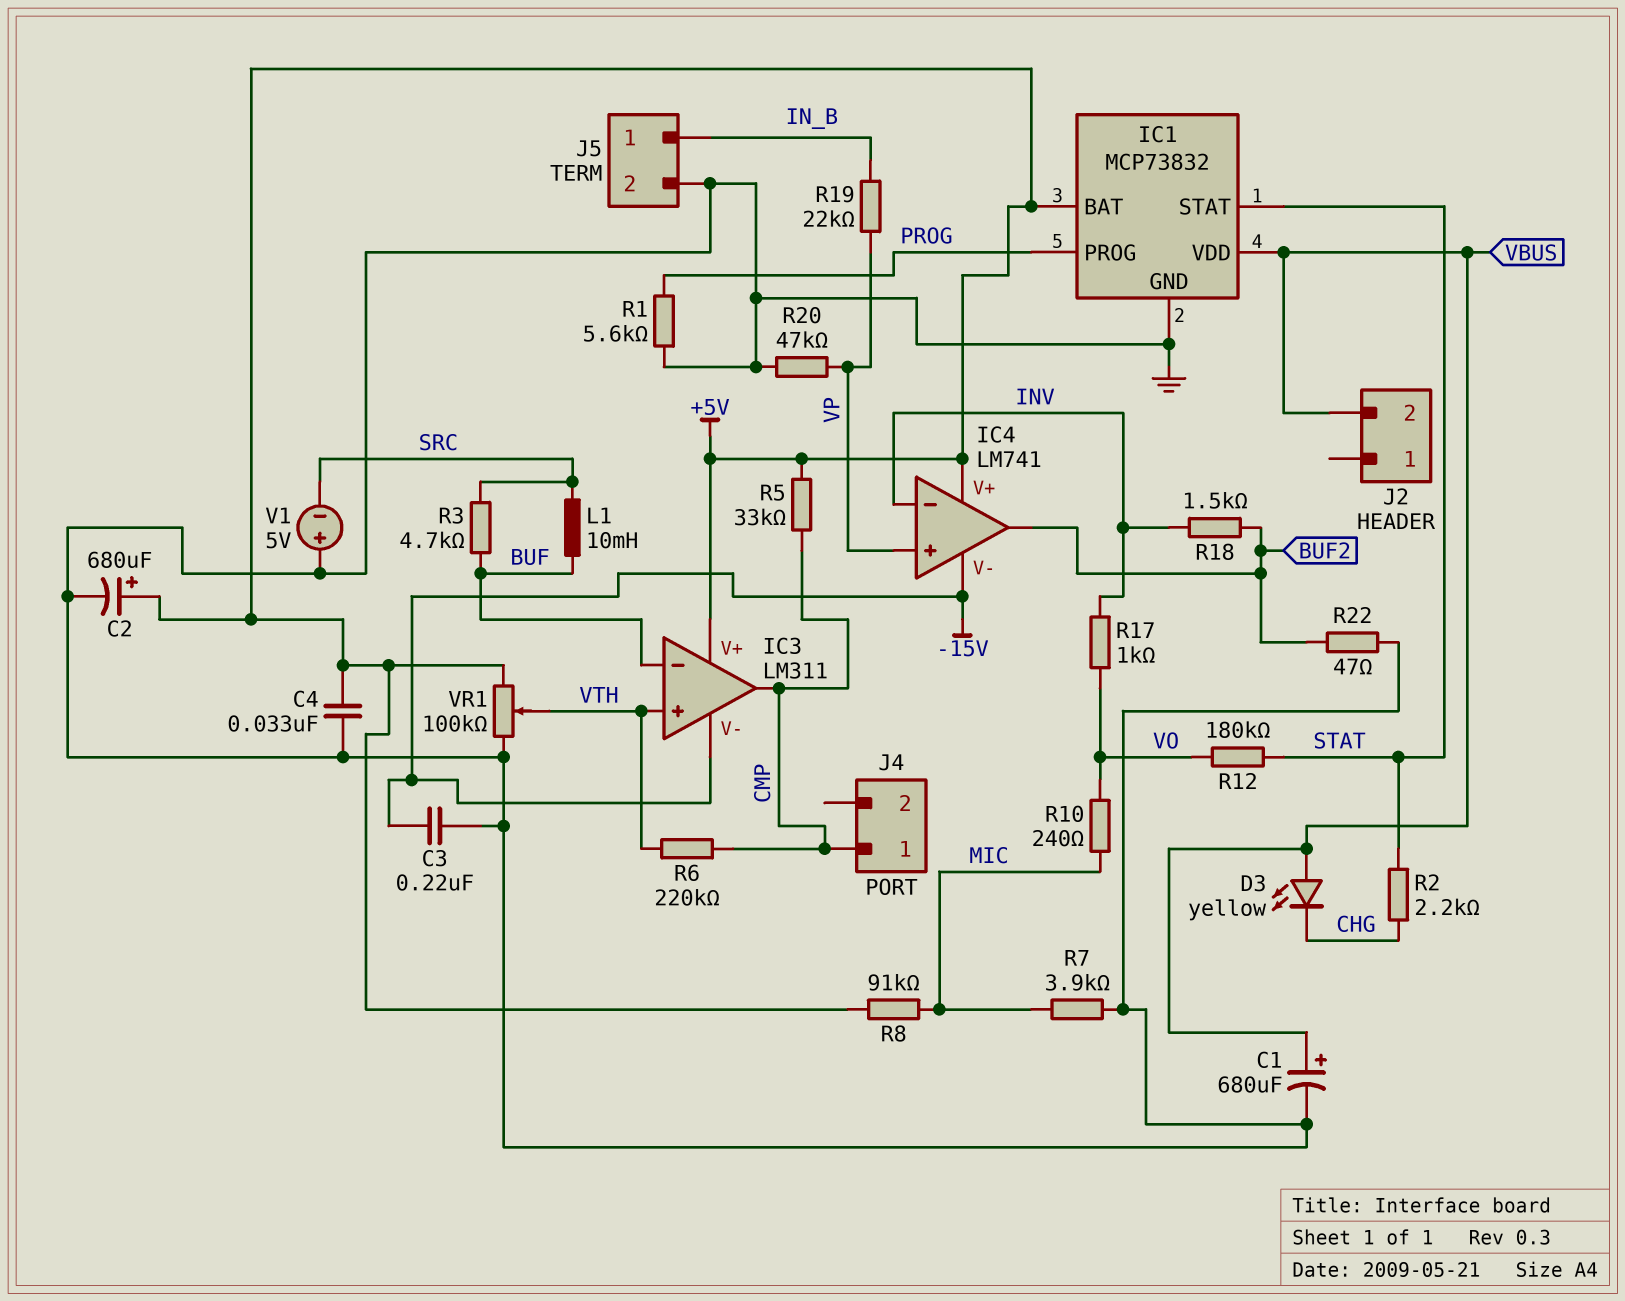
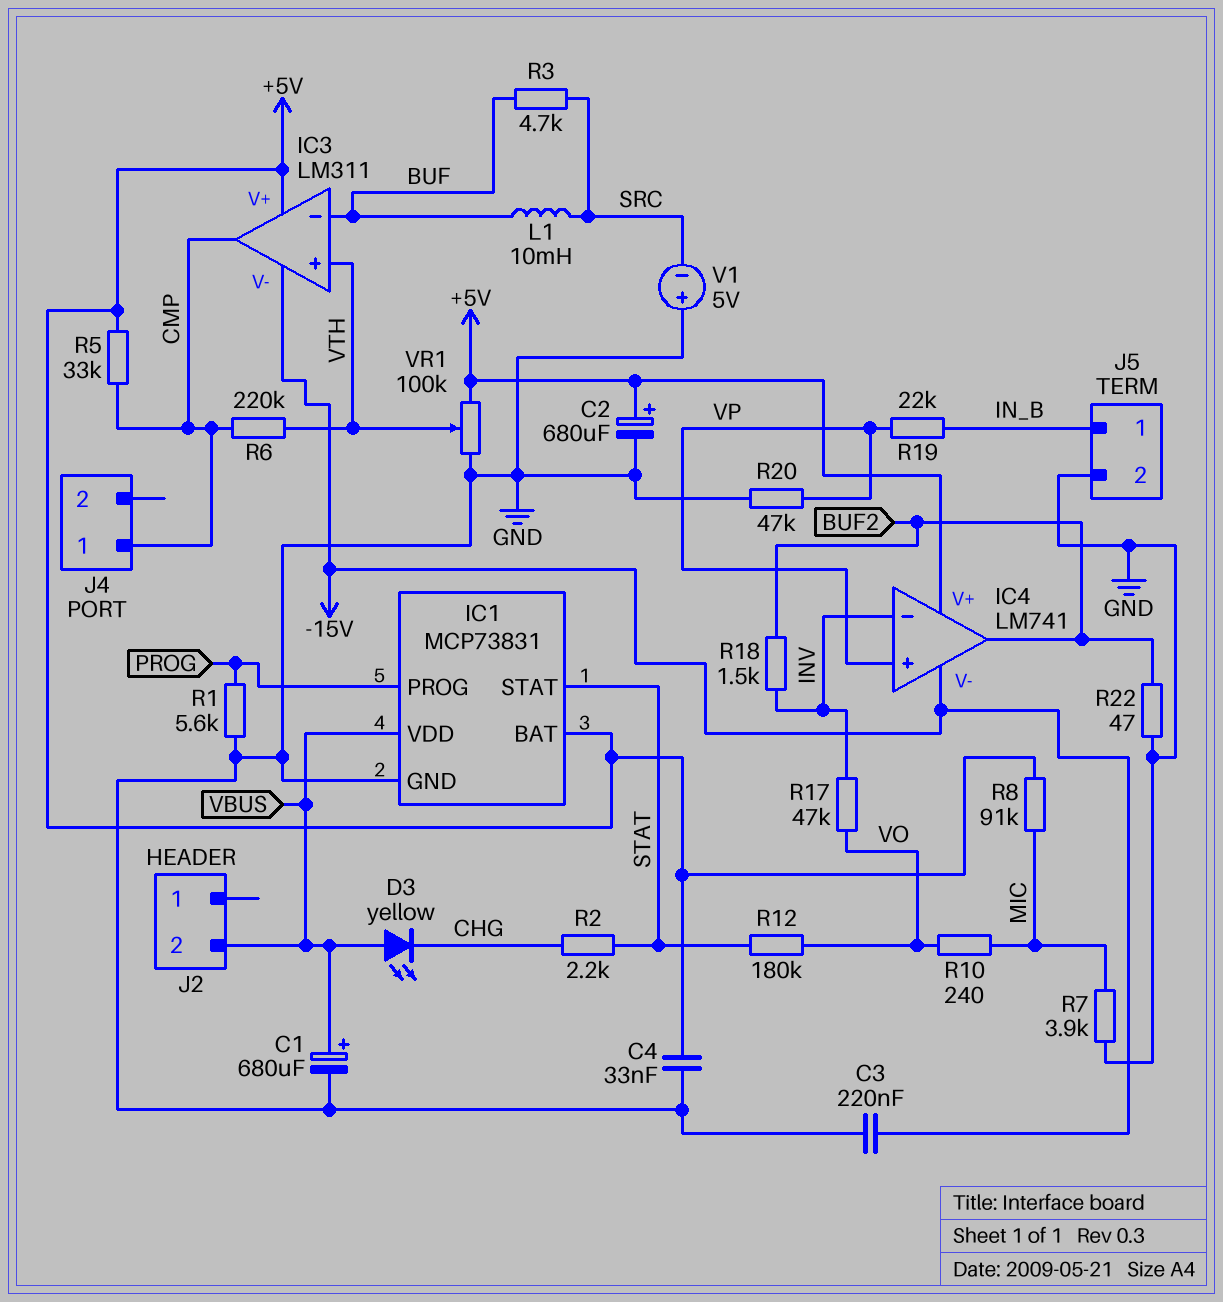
IC1: MCP73832 -> MCP73831
R17: 1k (INV, VO) -> 47k (INV, VO)

